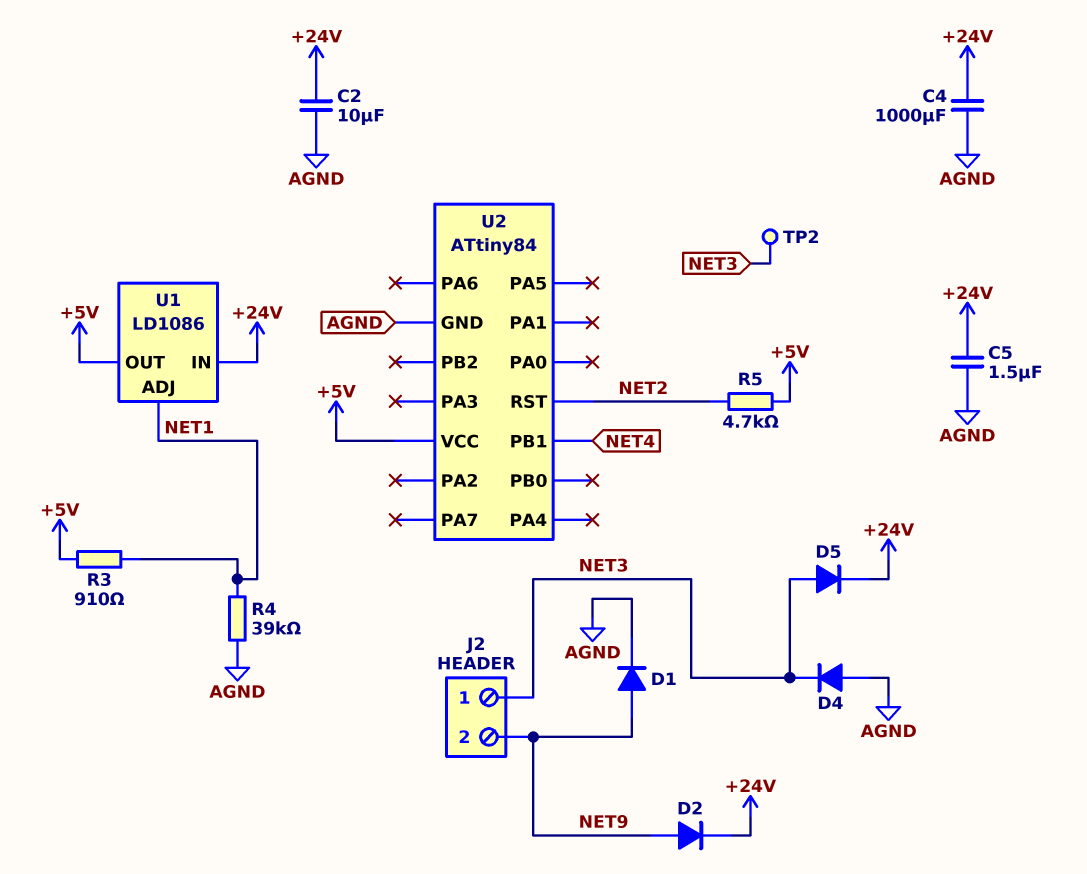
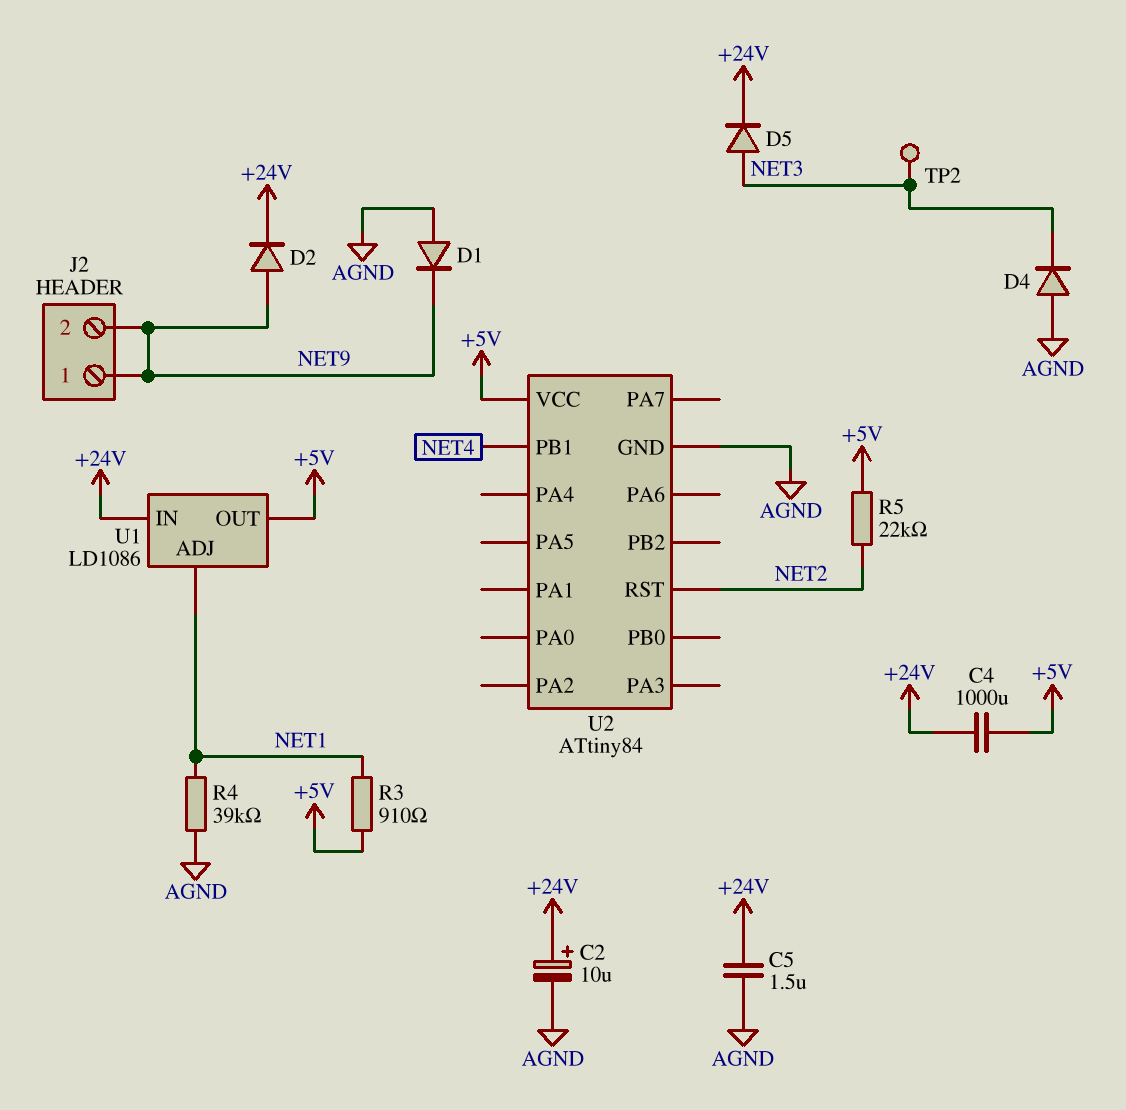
C2: 10uF (+24V, AGND) -> 10uF (plus +24V, minus AGND)
C4: 1000uF (+24V, AGND) -> 1000uF (+5V, +24V)
D1: diode (A NET9, K AGND) -> diode (A AGND, K NET9)
J2 pin 1: NET3 -> NET9
R5: 4.7k (+5V, NET2) -> 22k (+5V, NET2)

